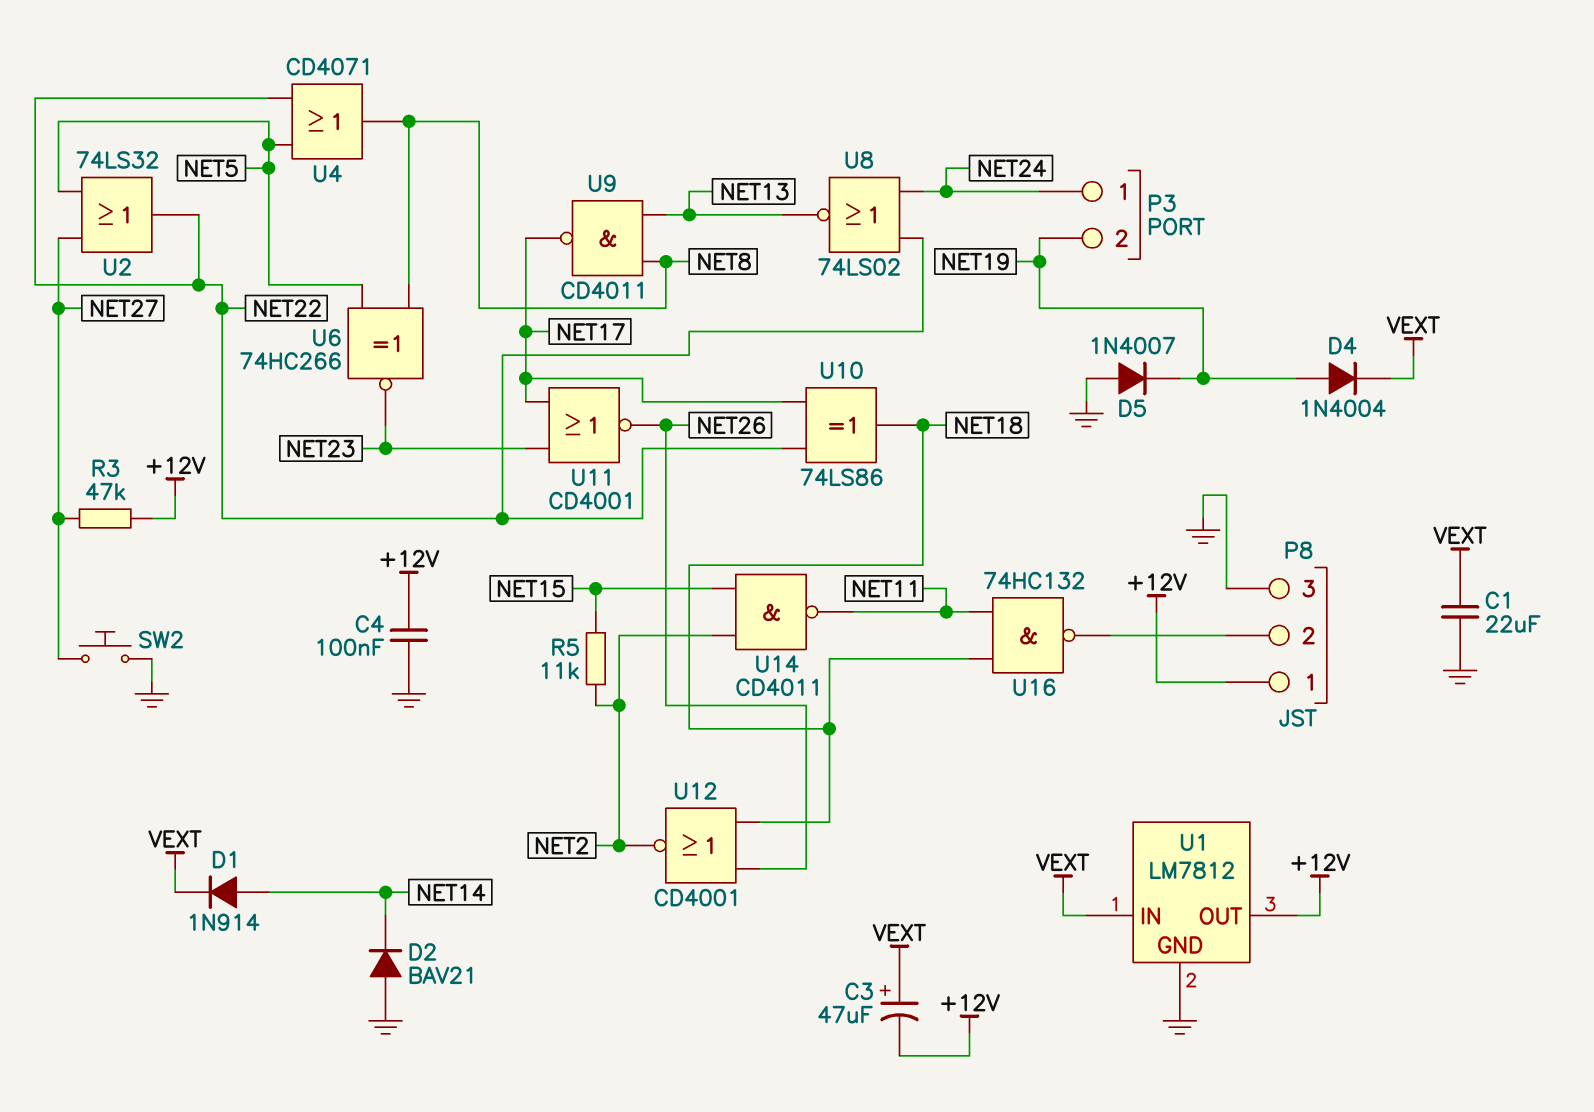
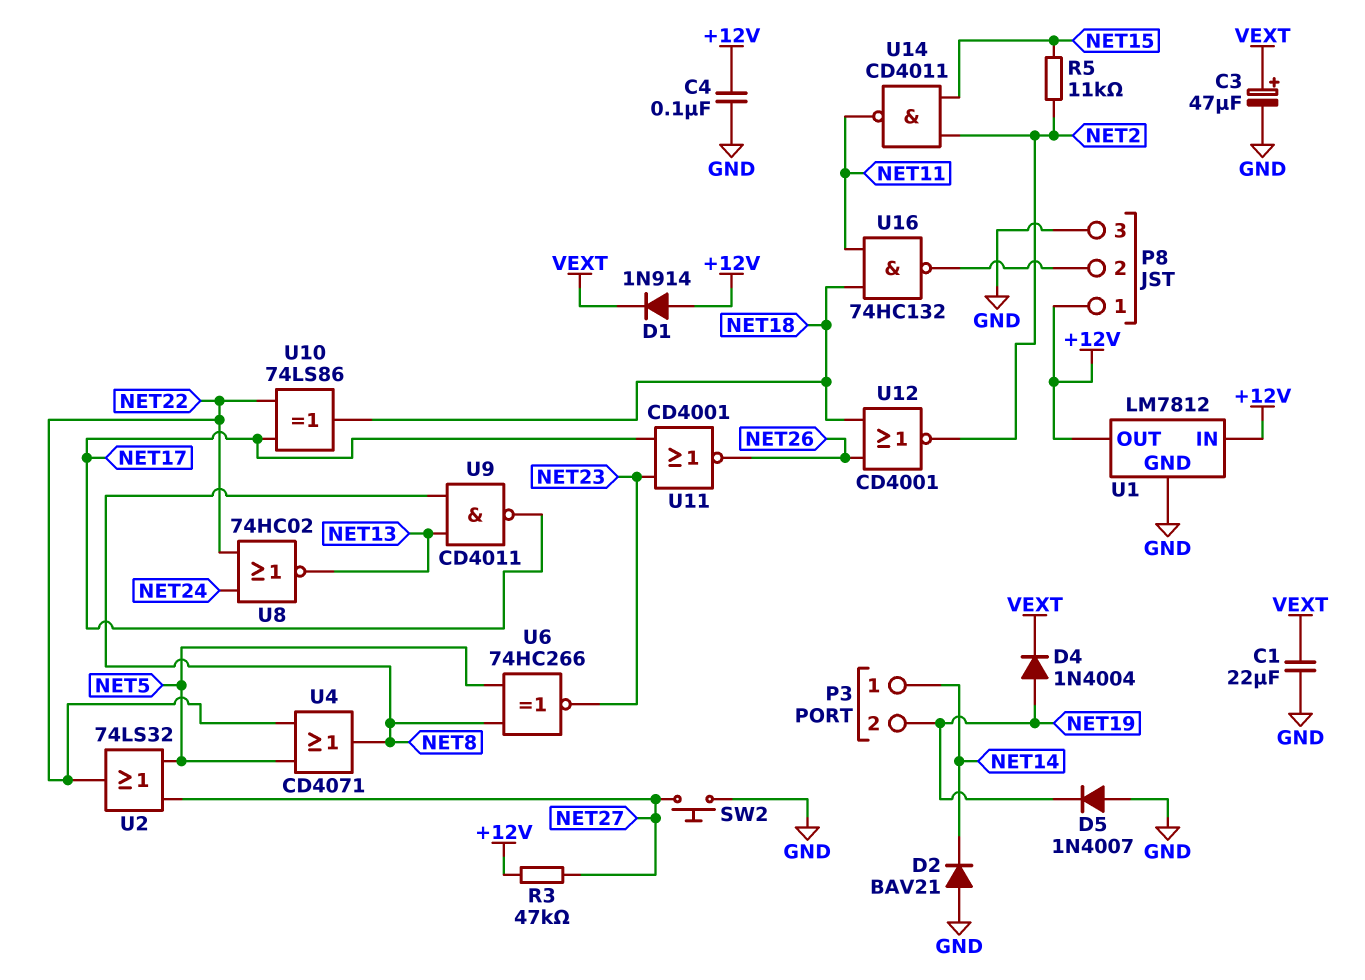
C3: 47uF (plus VEXT, minus +12V) -> 47uF (plus VEXT, minus GND)
D1: diode 1N914 (A NET14, K VEXT) -> diode 1N914 (A +12V, K VEXT)
P3 pin 1: NET24 -> NET14
U1 pin IN: VEXT -> +12V
U8: NOR 74LS02 (in NET22, in NET24, out NET13) -> NOR 74HC02 (in NET22, in NET24, out NET13)

